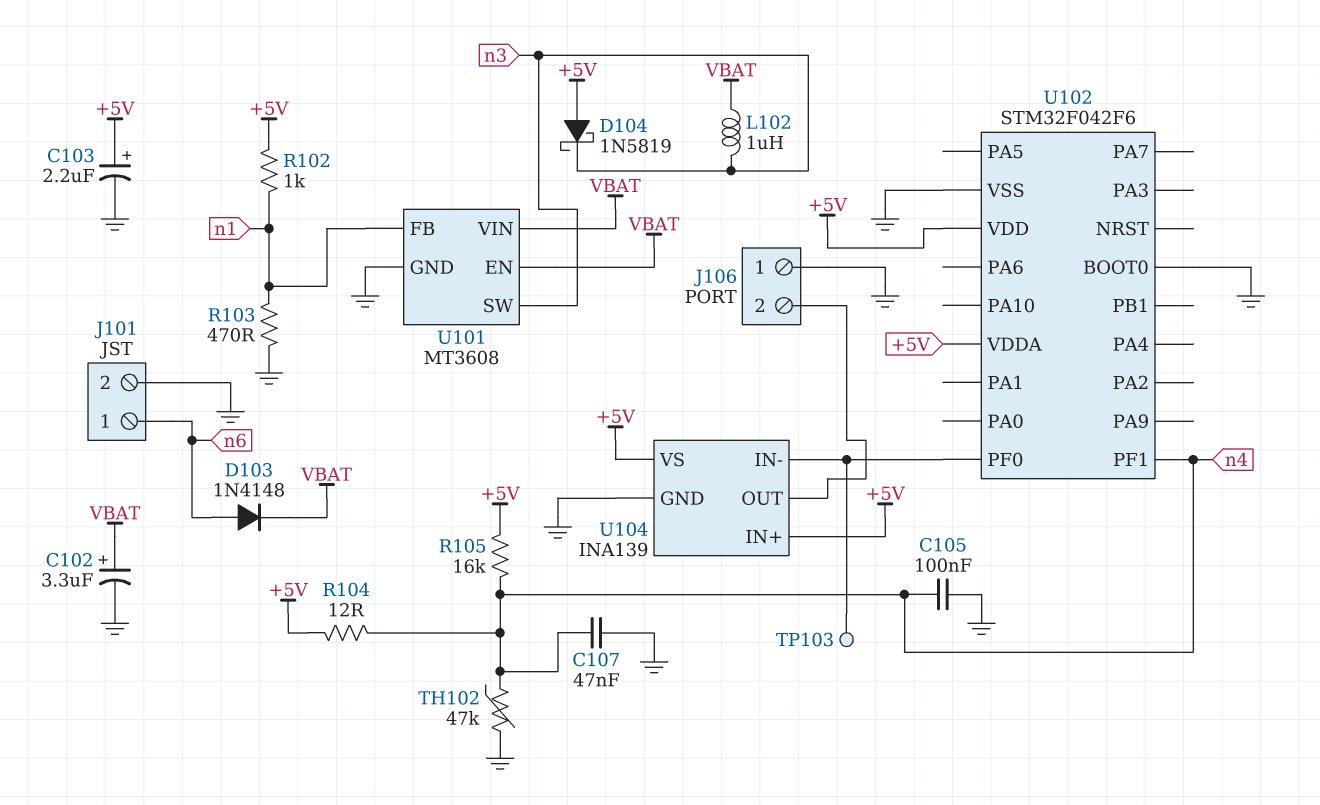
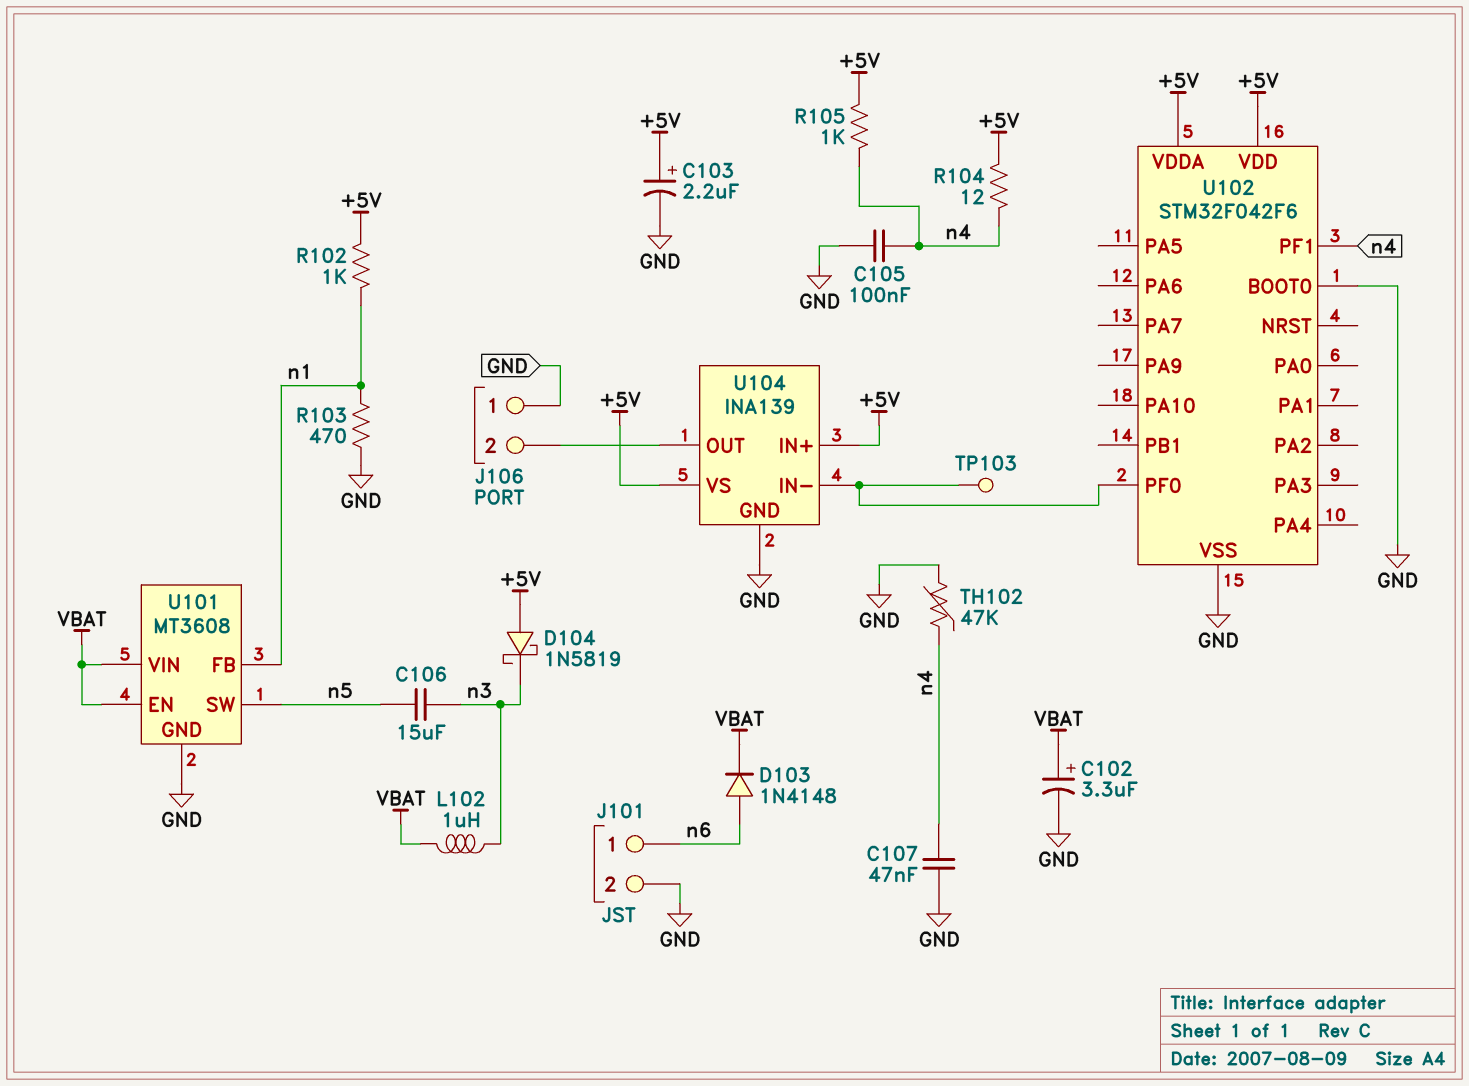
C106: none -> 15uF (n3, n5)
R105: 16k (+5V, n4) -> 1k (+5V, n4)
U101 pin SW: n3 -> n5

